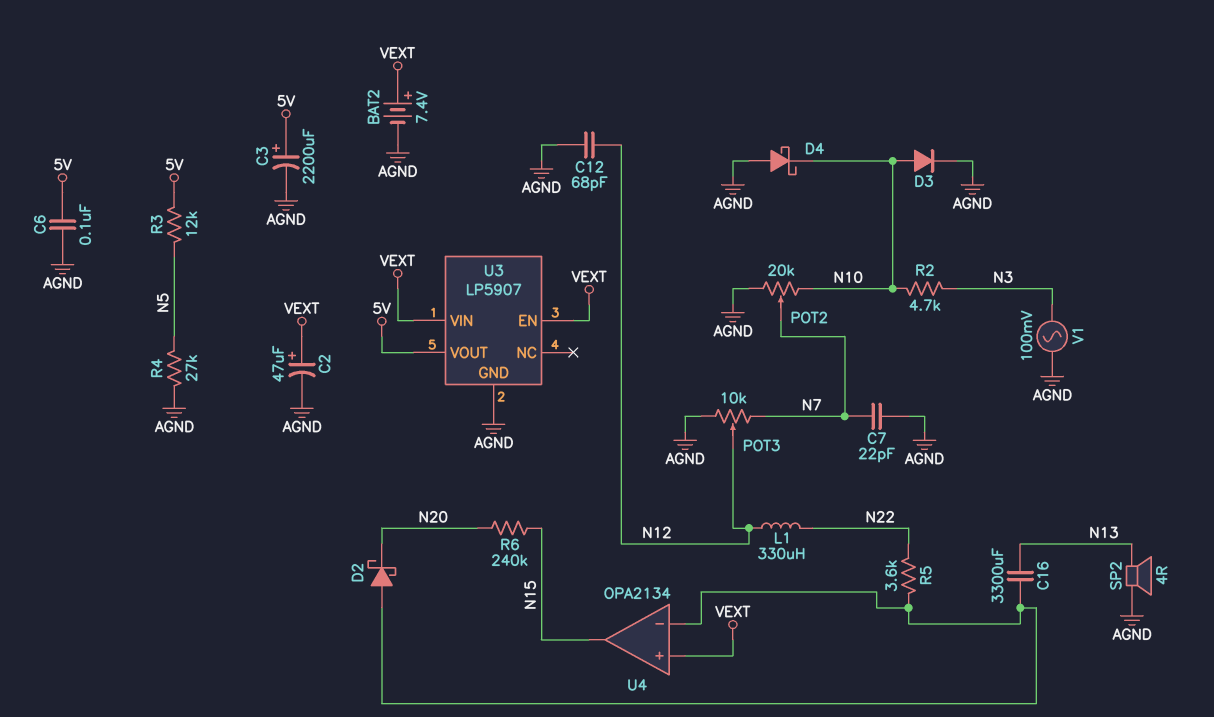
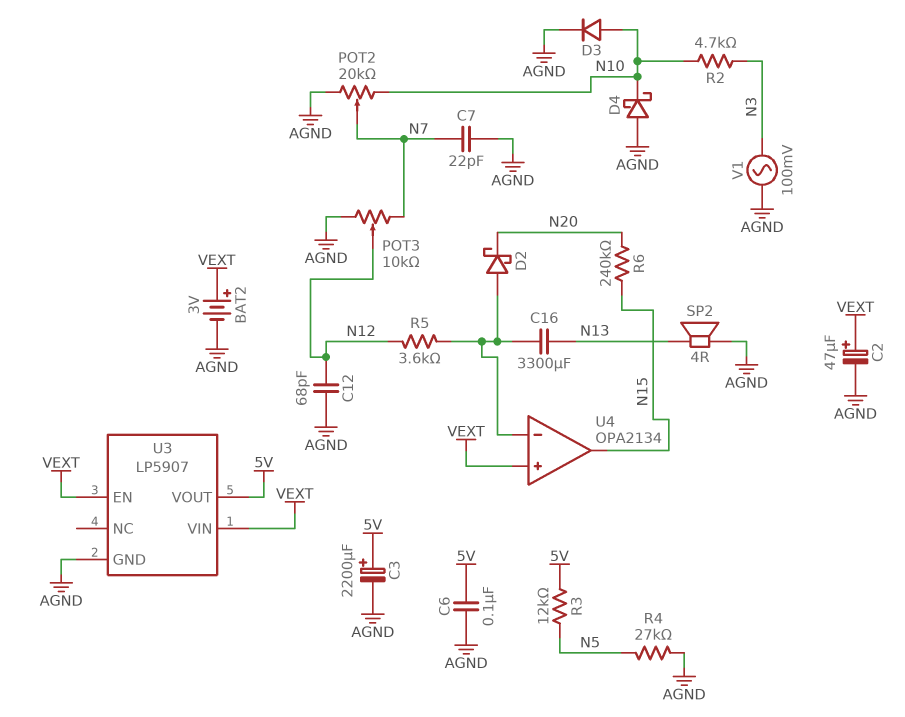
BAT2: 7.4V (plus VEXT, minus AGND) -> 3V (plus VEXT, minus AGND)
L1: 330uH (N12, N22) -> none
R5: 3.6k (N22, U4/in-) -> 3.6k (N12, U4/in-)

